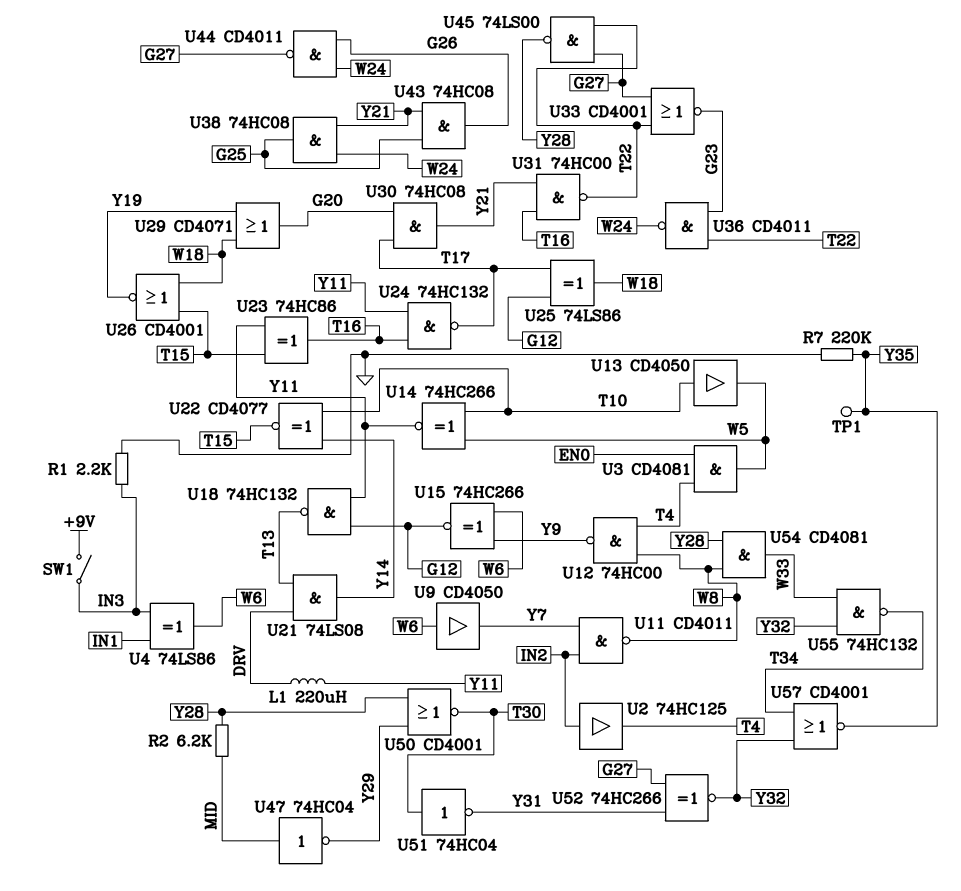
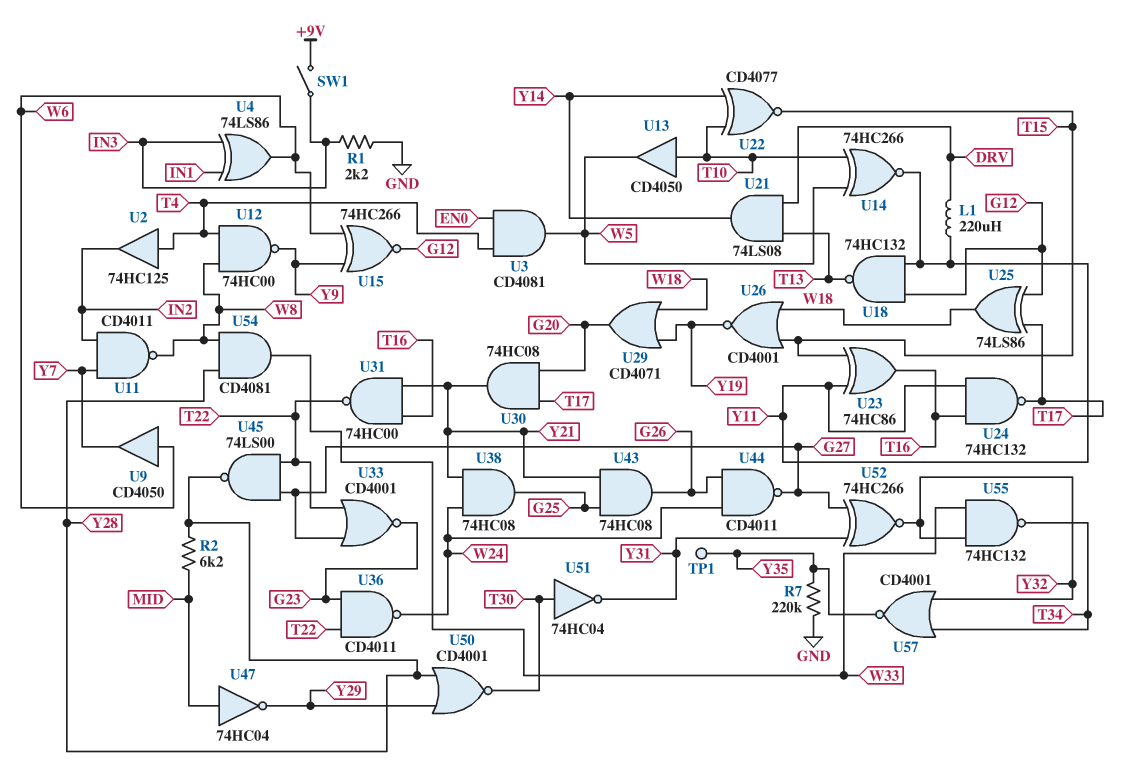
U2: buffer 74HC125 (in IN2, out T4) -> buffer 74HC125 (in T4, out IN2)

